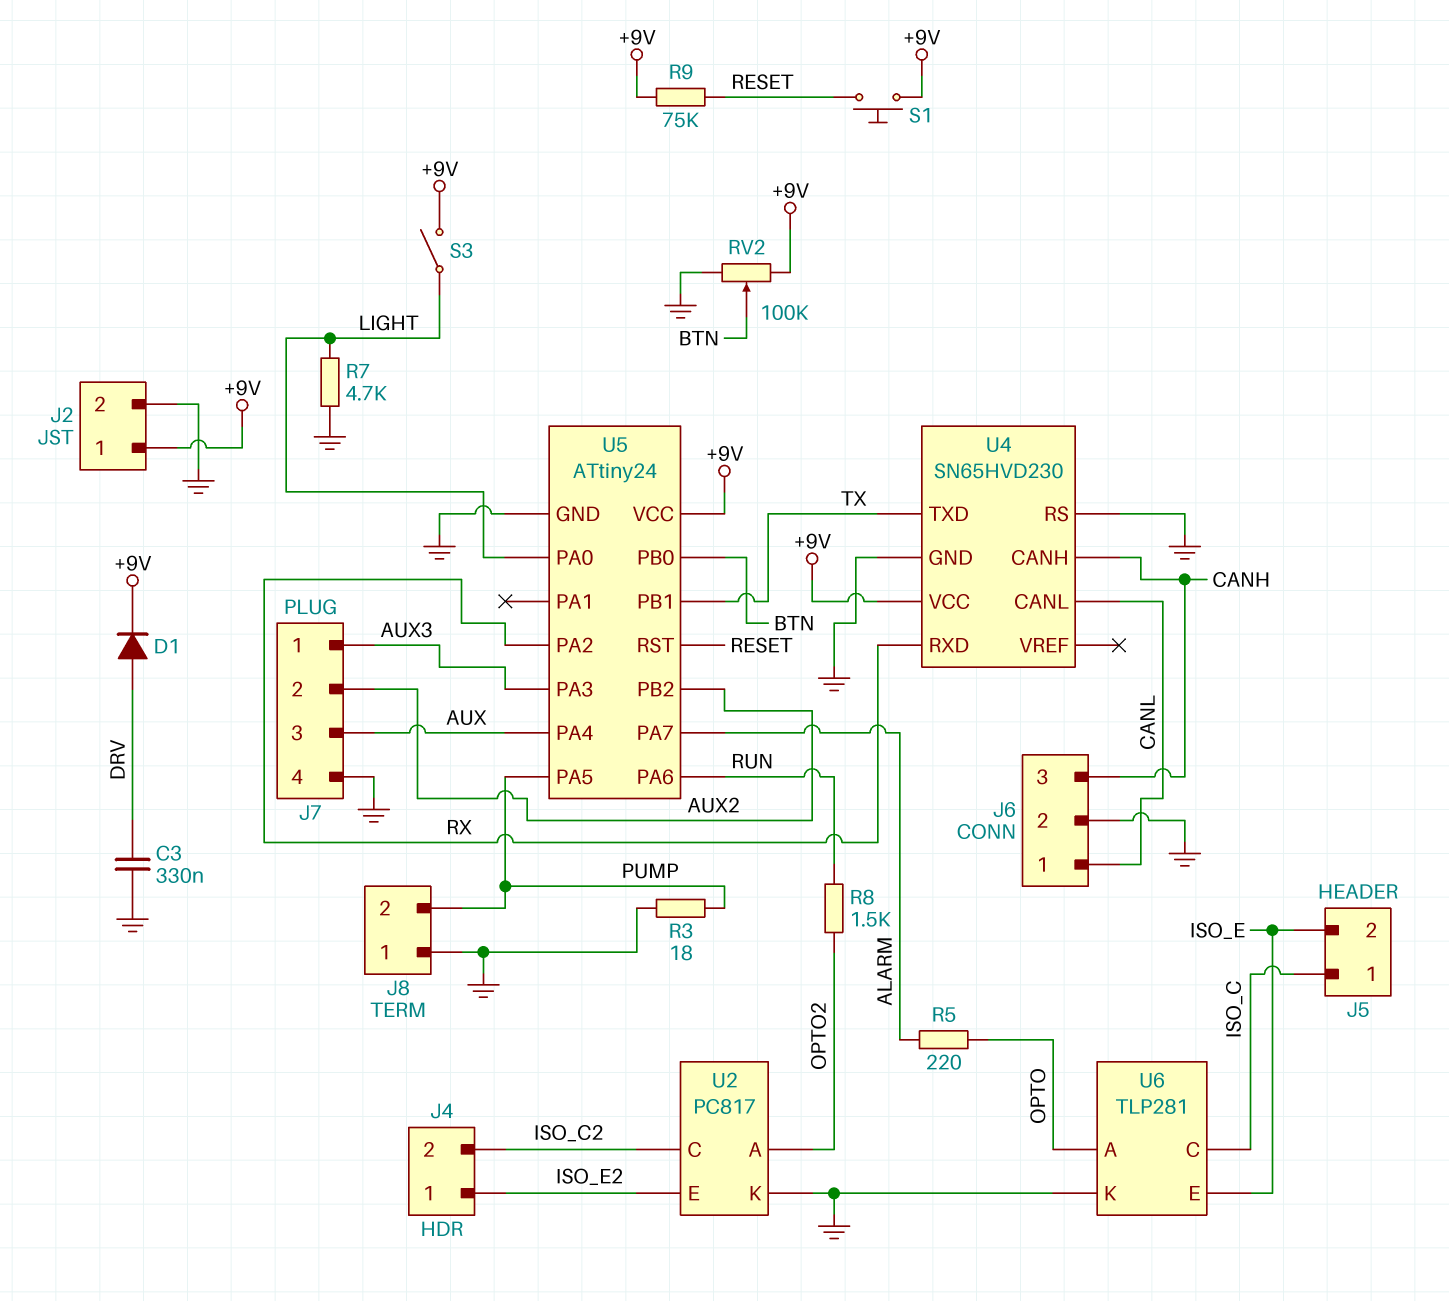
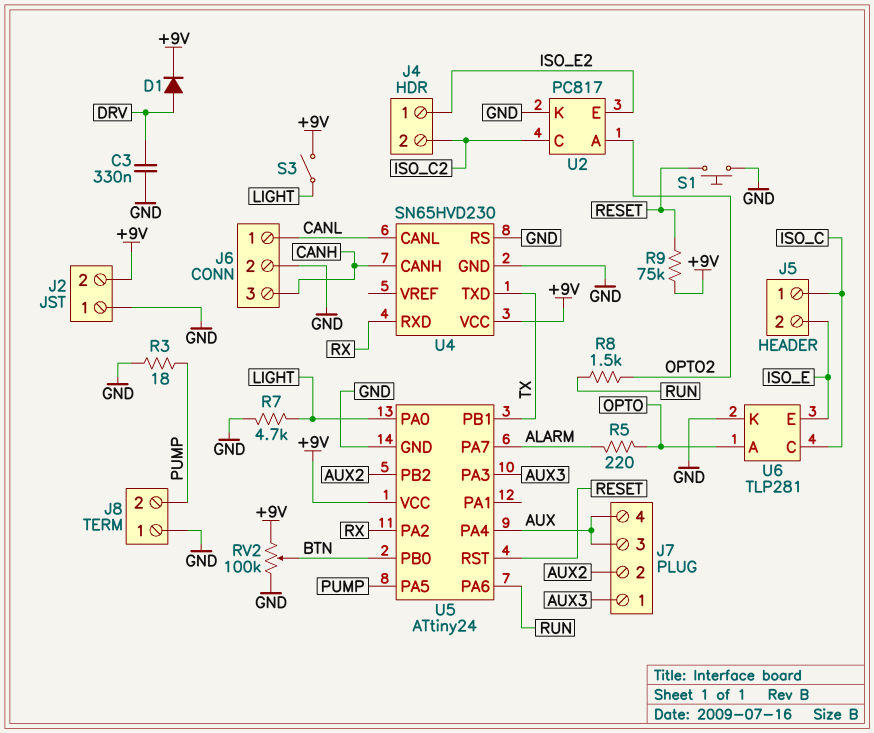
J2 pin 1: +9V -> GND
J2 pin 2: GND -> +9V
J7 pin 4: GND -> AUX
S1: button (+9V, RESET) -> button (GND, RESET)

